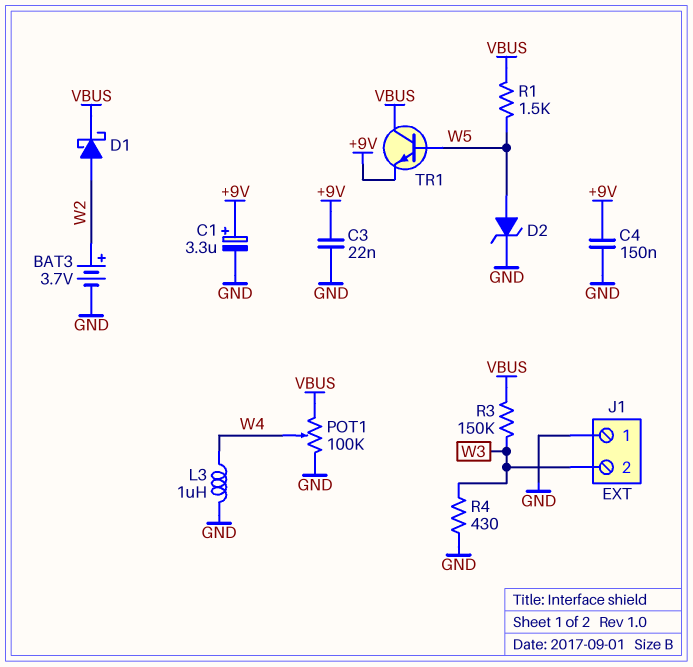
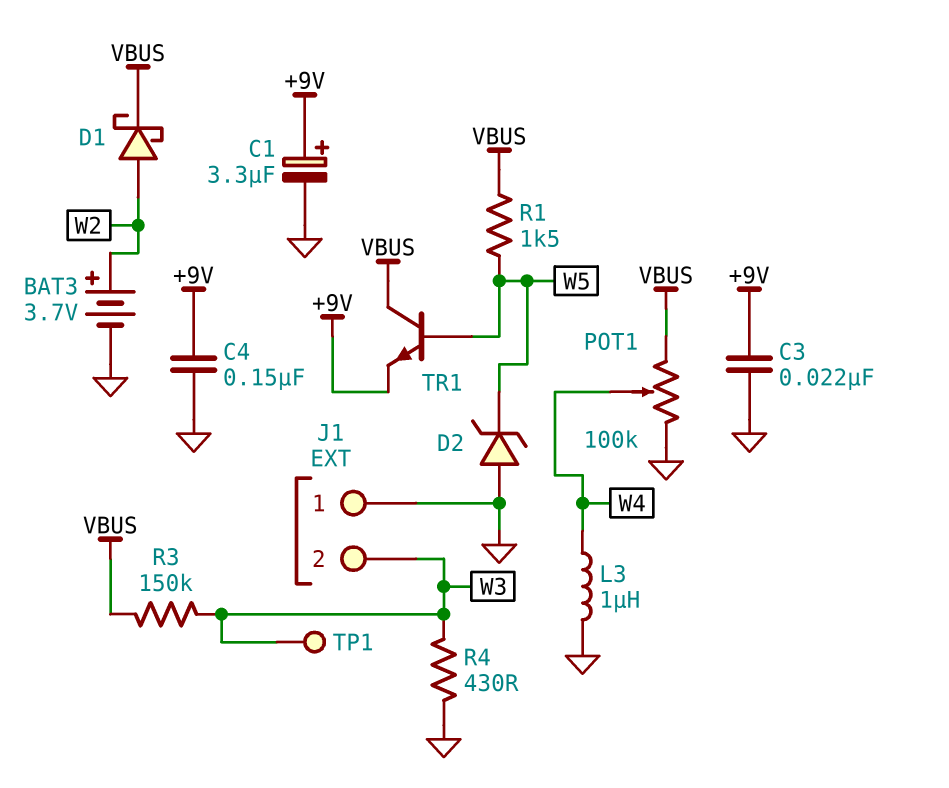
D2: zener (A W5, K GND) -> zener (A GND, K W5)
TP1: none -> test point (W3)

